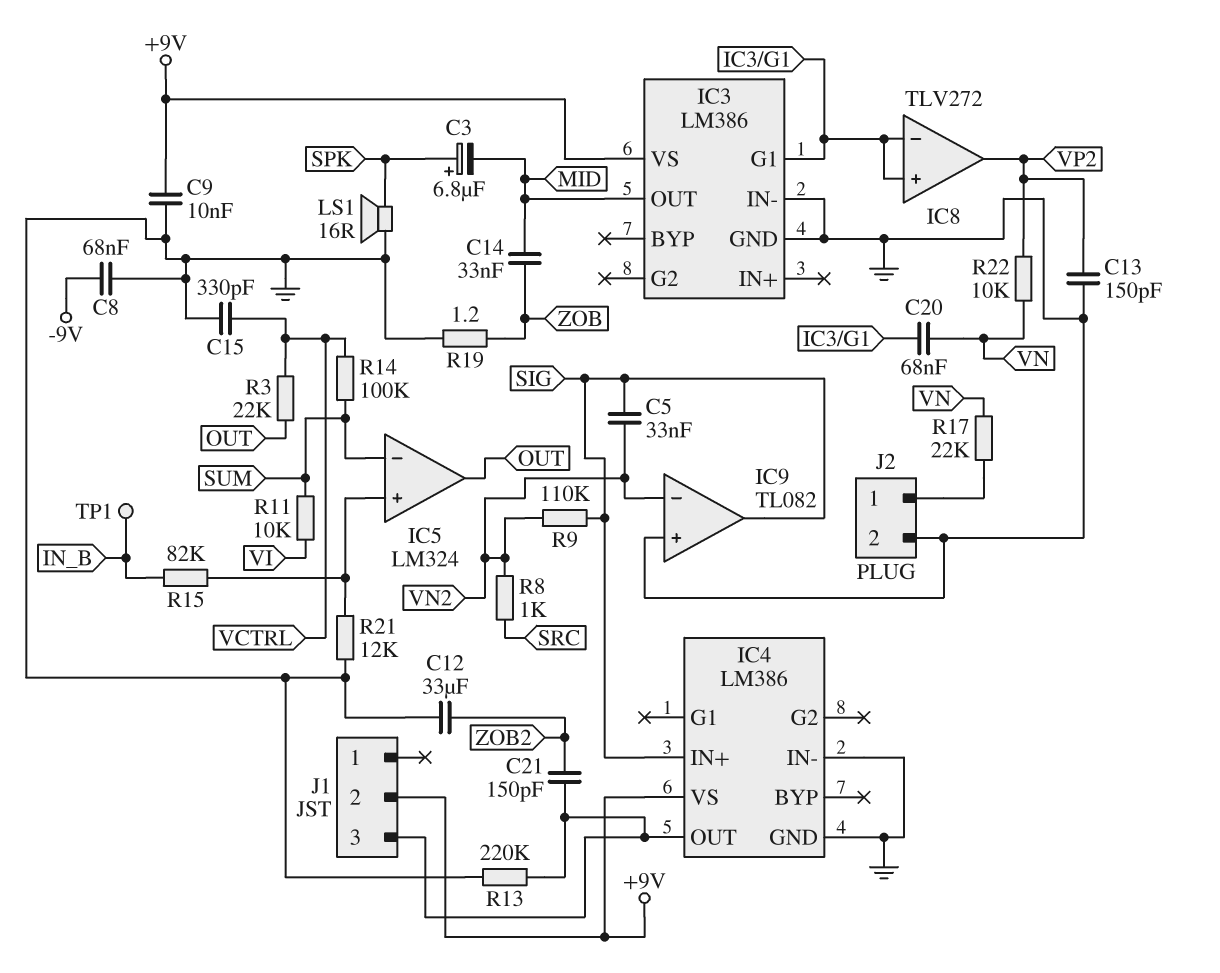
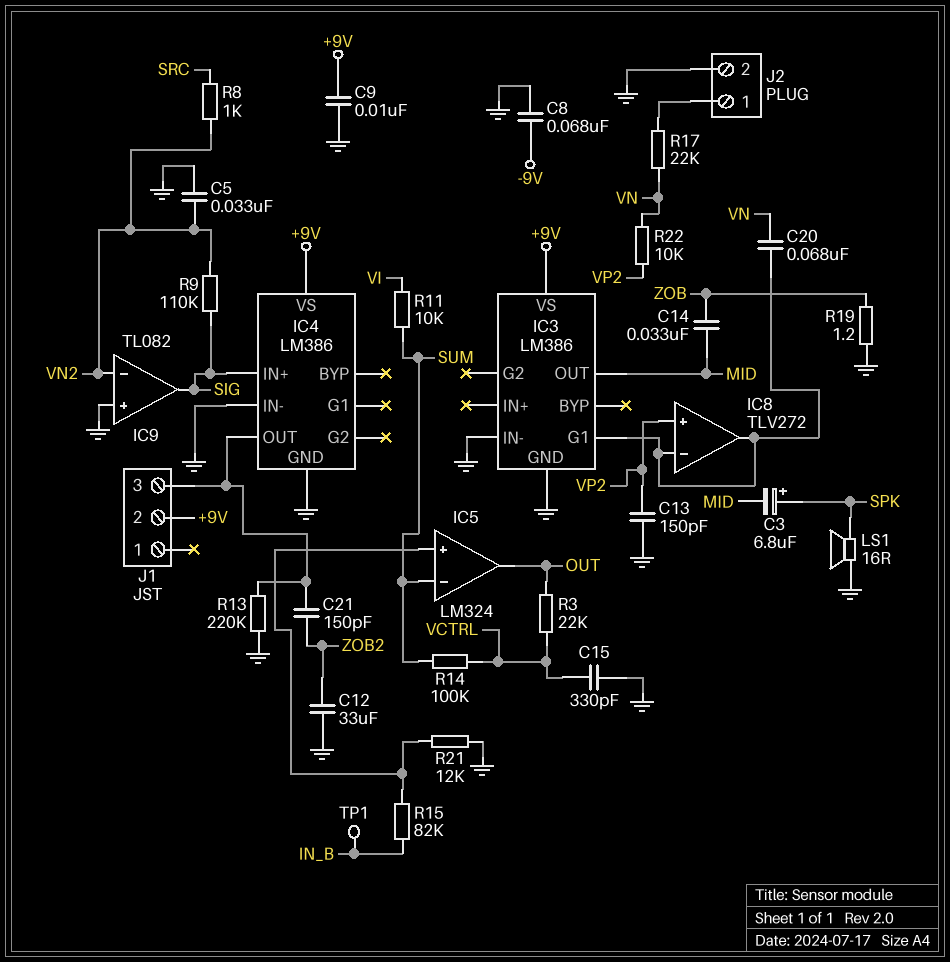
C5: 33nF (SIG, VN2) -> 33nF (GND, VN2)
IC8 pin in+: IC3/G1 -> VP2
IC8 pin out: VP2 -> IC3/G1

